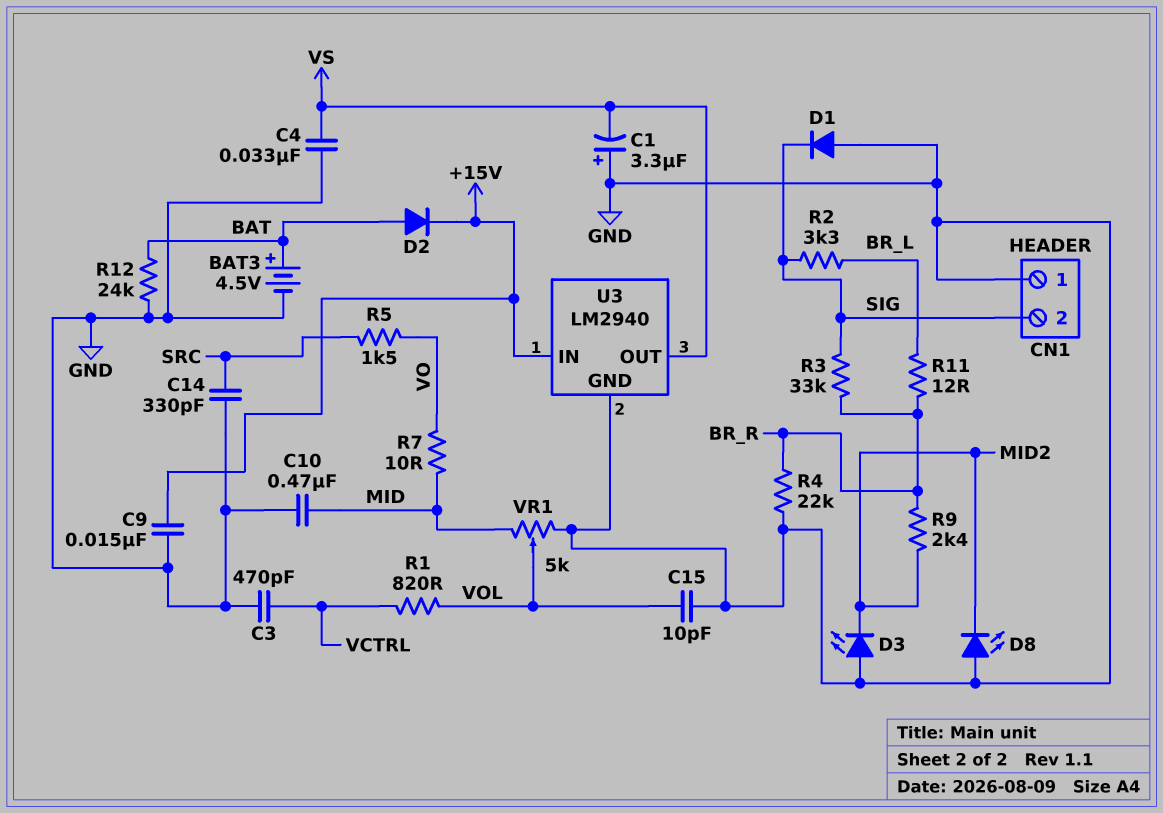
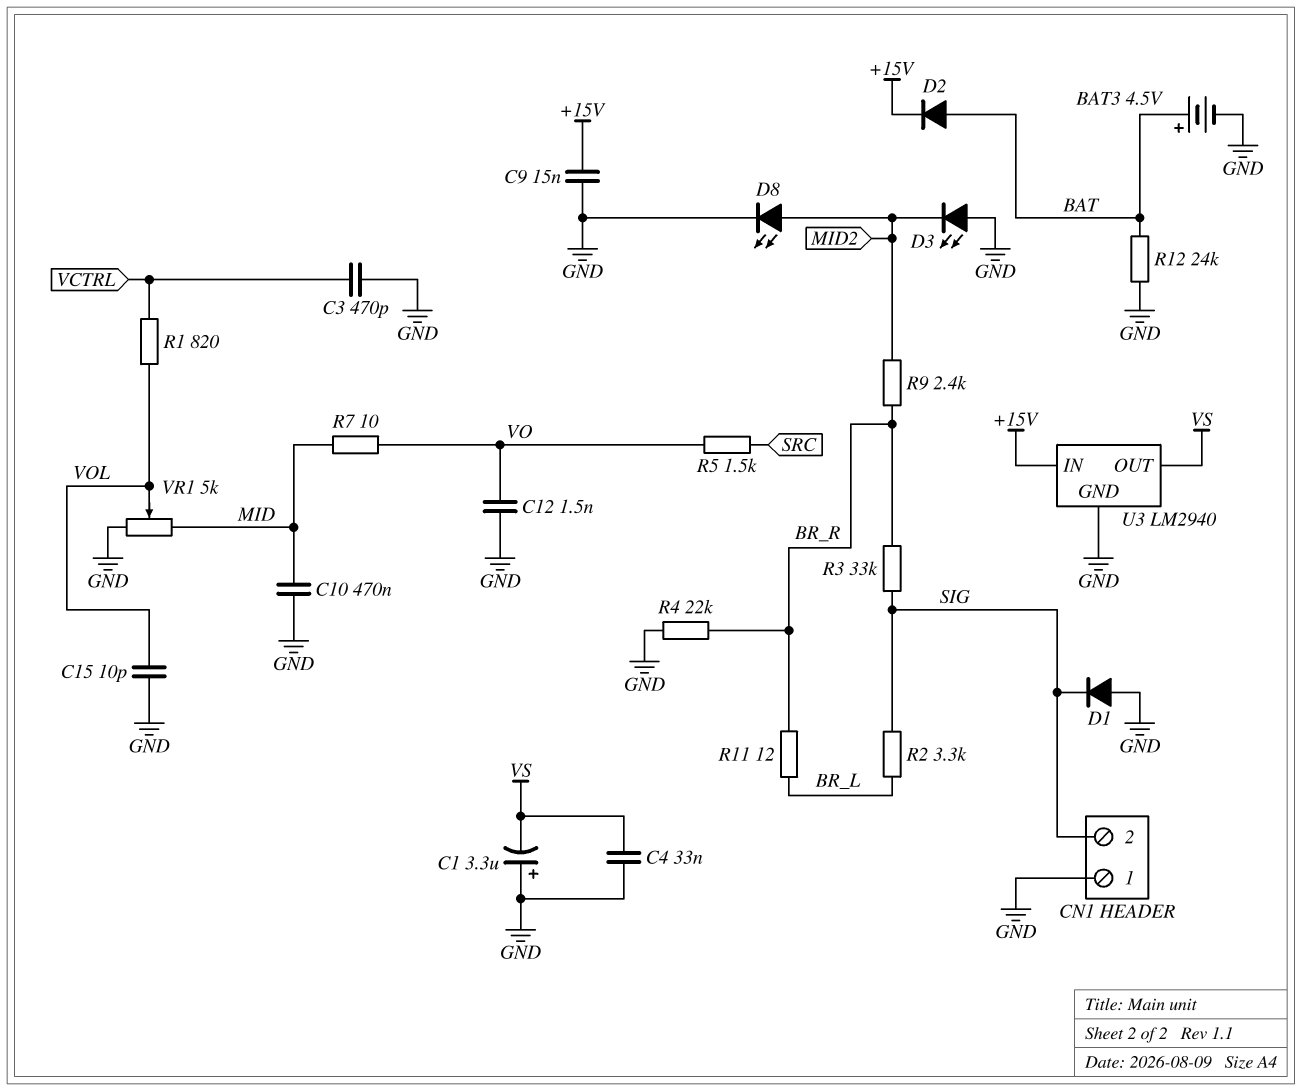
C12: none -> 1.5nF (GND, VO)
C14: 330pF (GND, SRC) -> none
D8: LED (A GND, K MID2) -> LED (A MID2, K GND)

